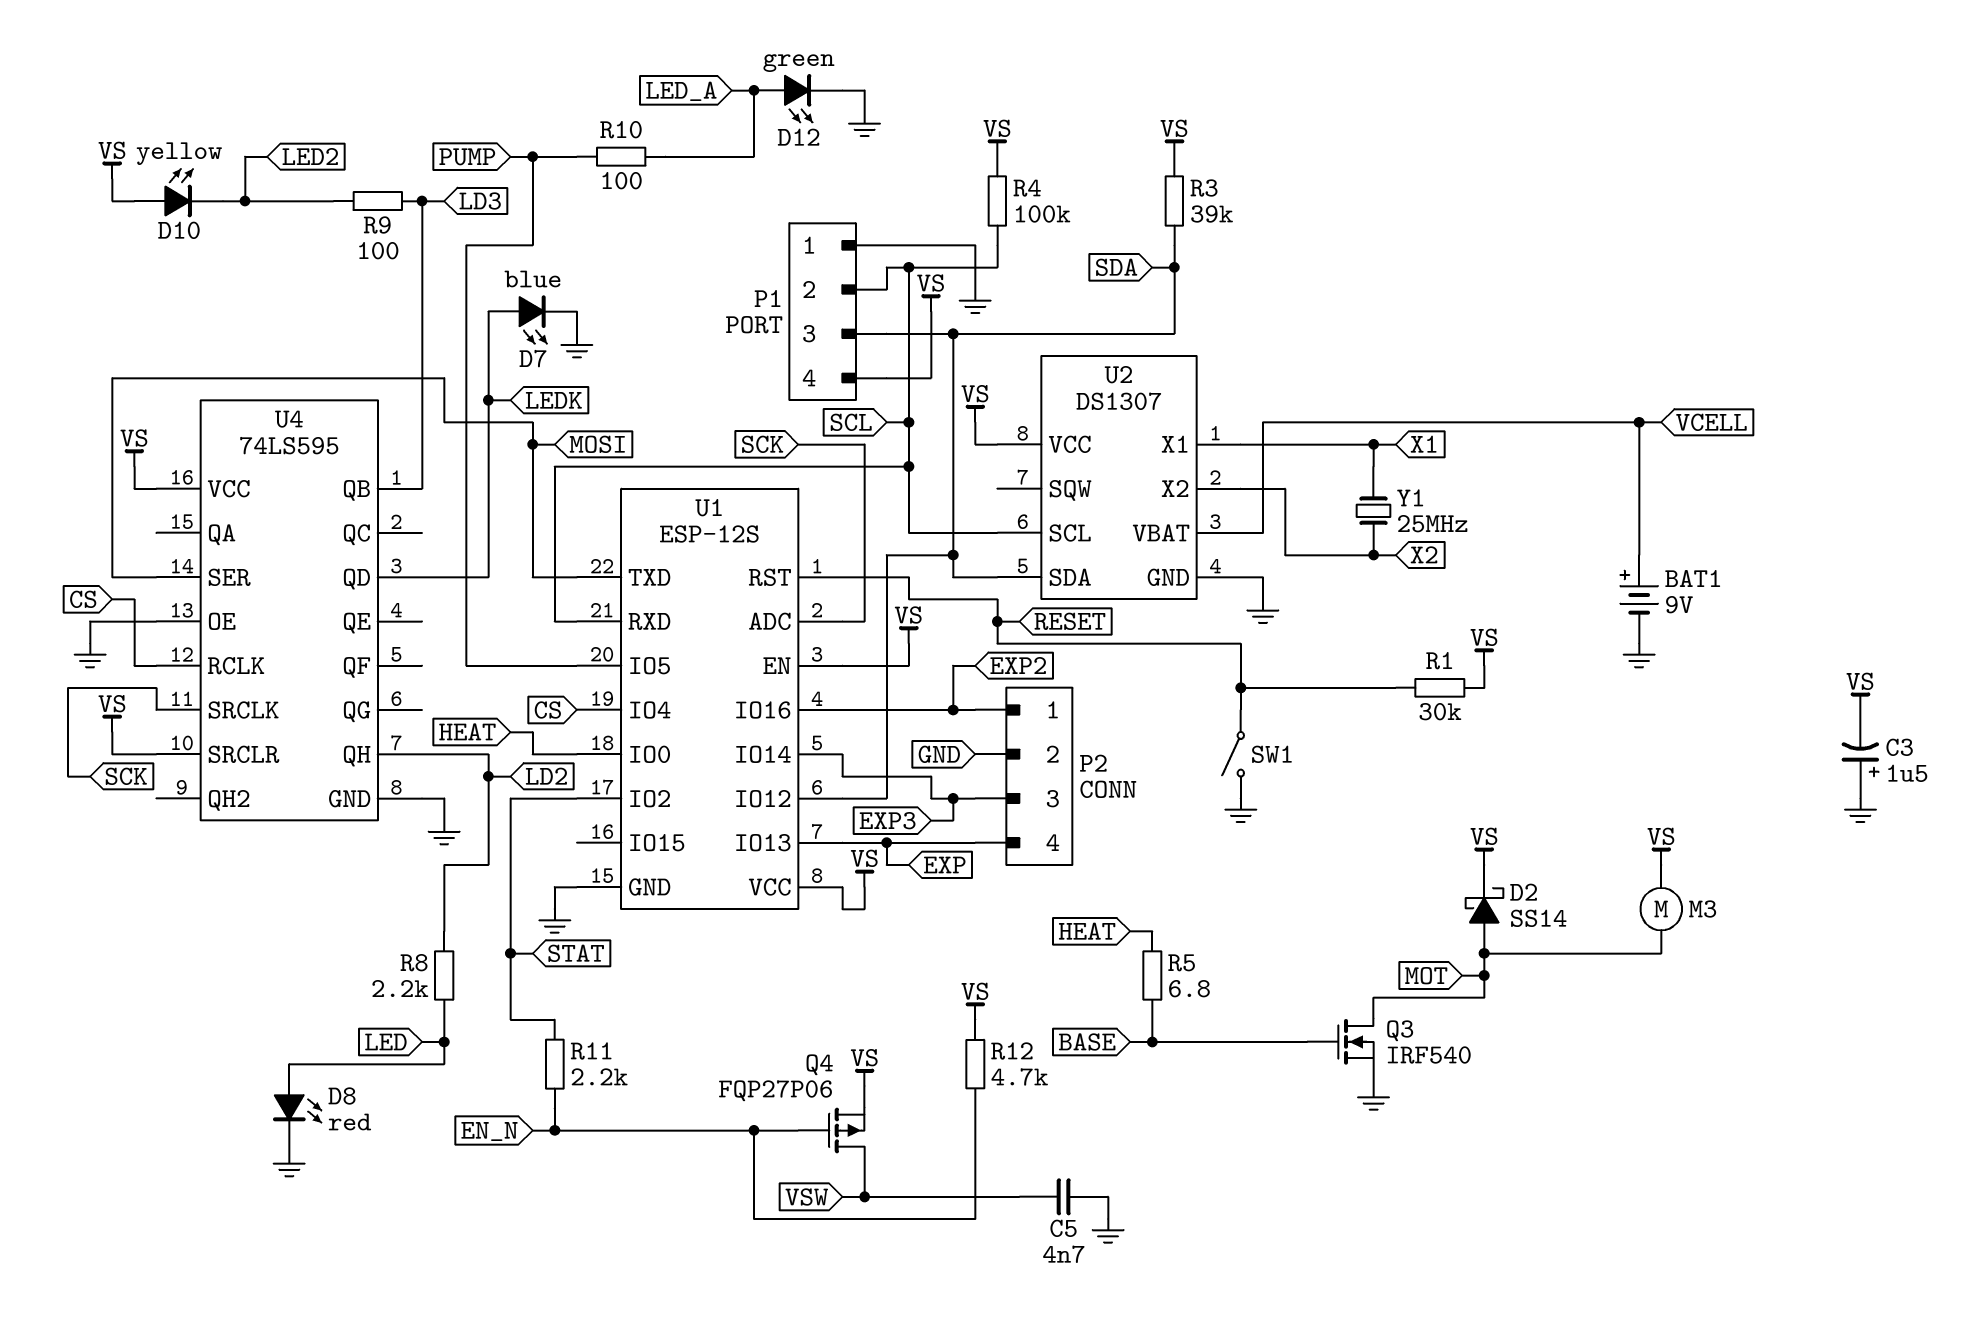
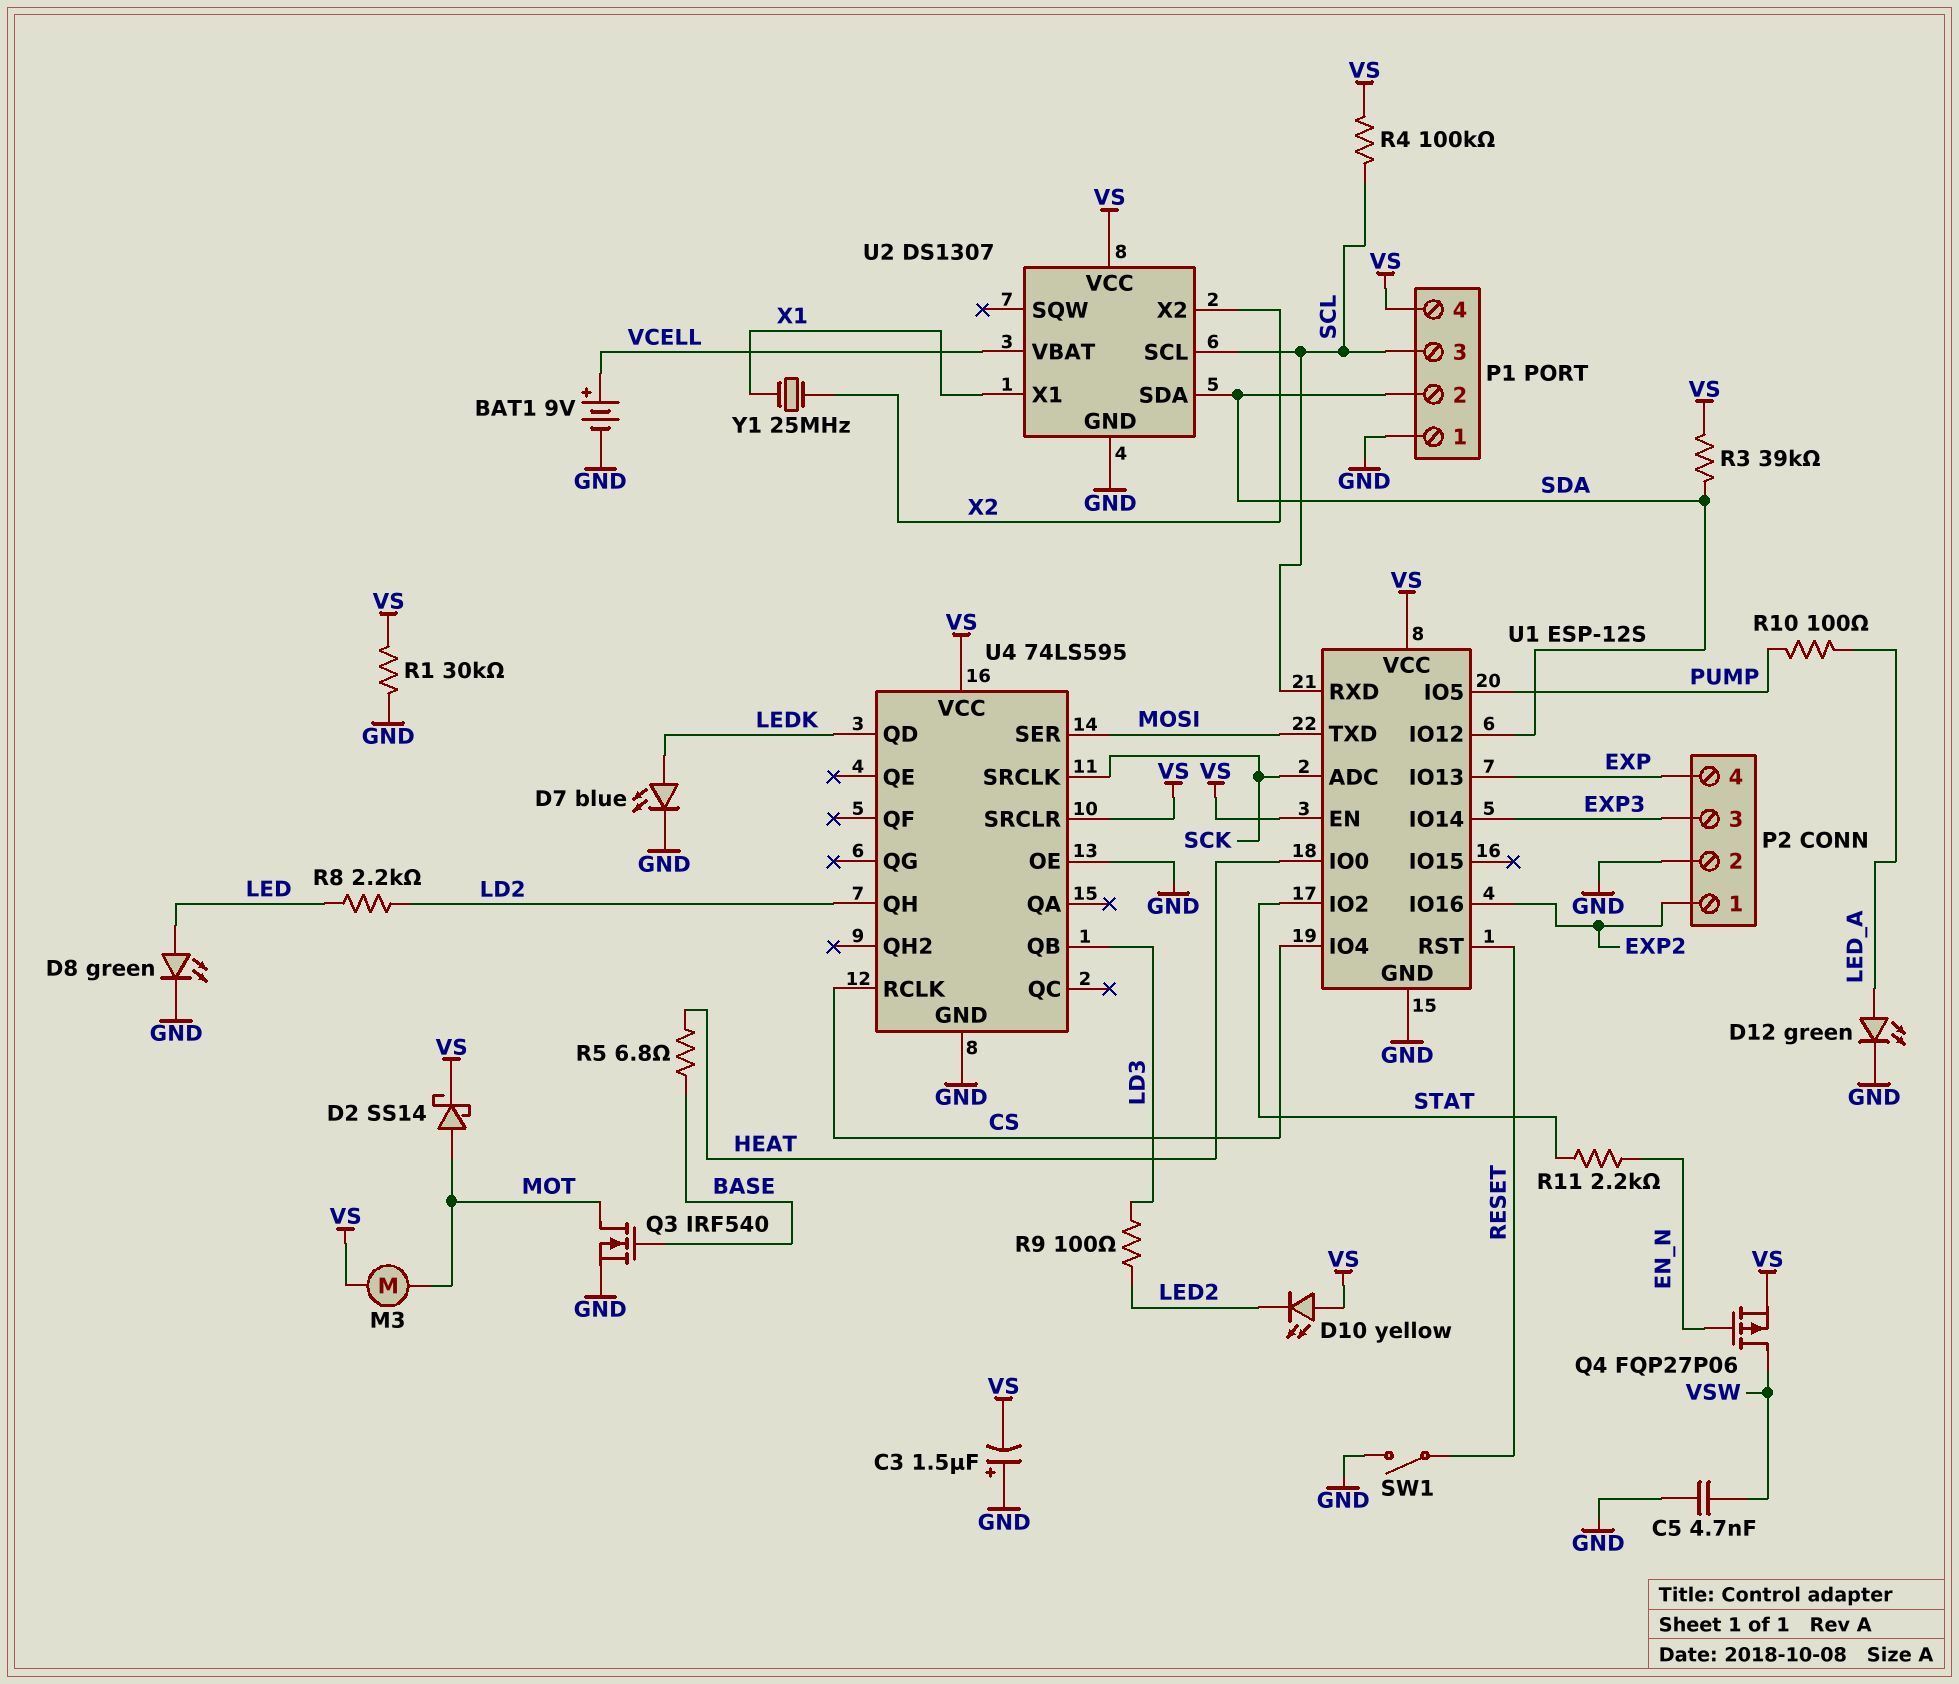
D8: LED red (A LED, K GND) -> LED green (A LED, K GND)
P1 pin 2: SCL -> SDA
P1 pin 3: SDA -> SCL
R1: 30k (RESET, VS) -> 30k (GND, VS)
R12: 4.7k (EN_N, VS) -> none

